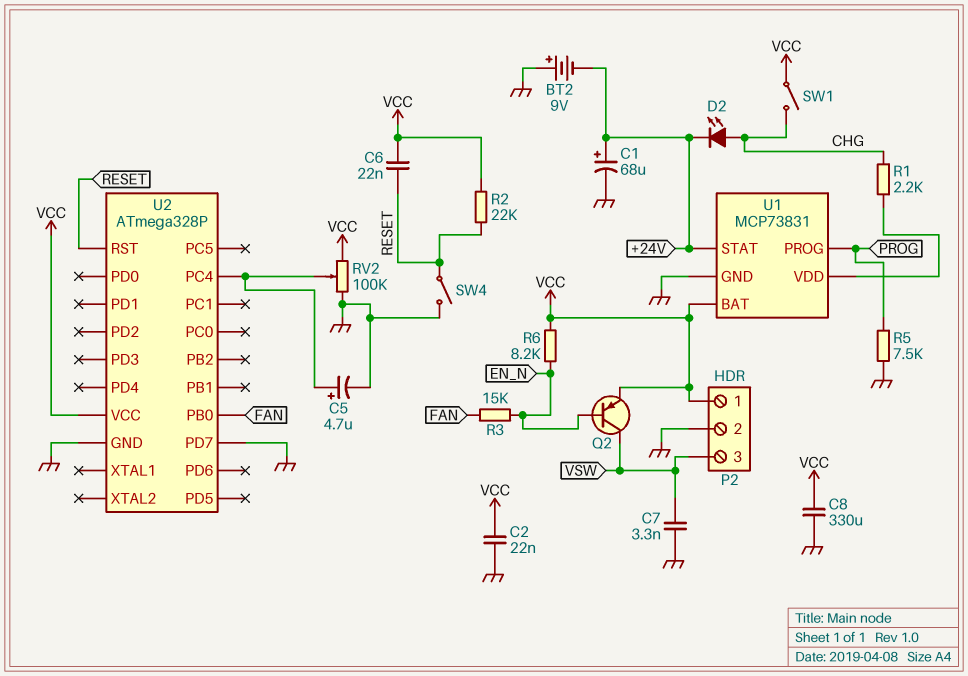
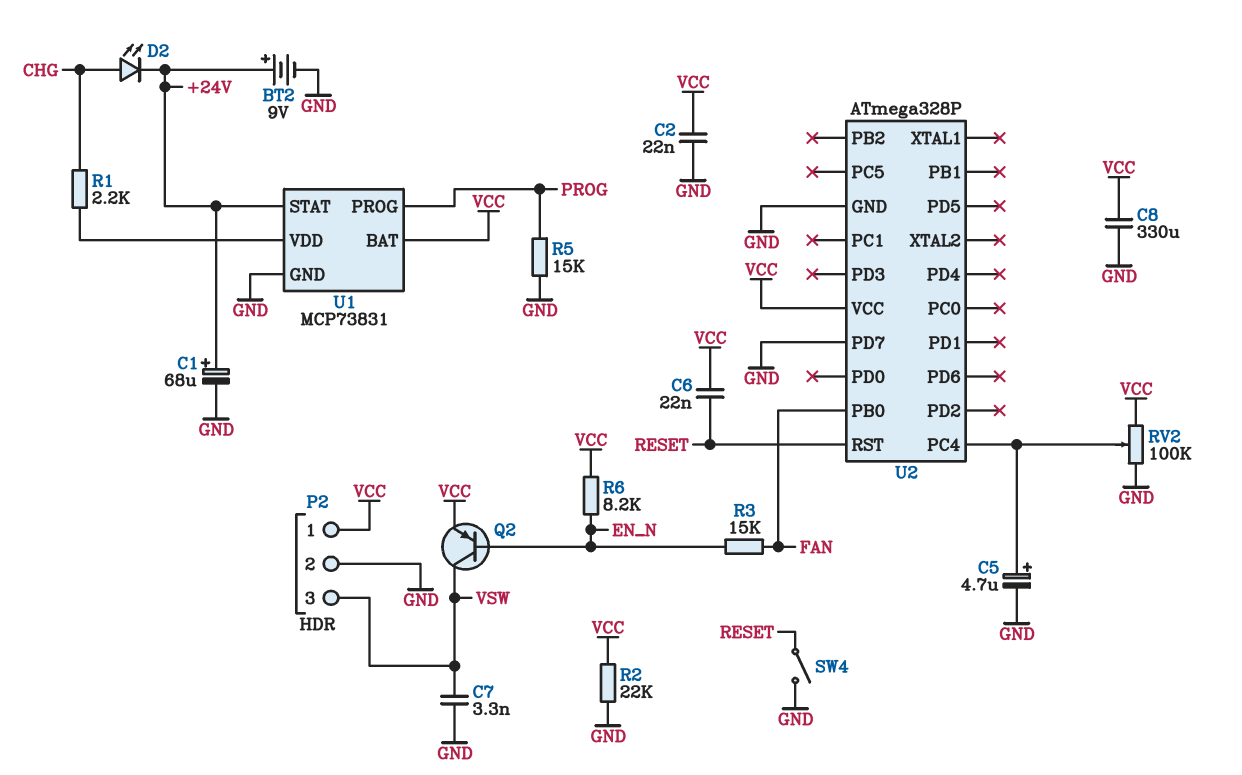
BT2: 9V (plus GND, minus +24V) -> 9V (plus +24V, minus GND)
R2: 22k (RESET, VCC) -> 22k (GND, VCC)
R5: 7.5k (GND, PROG) -> 15k (GND, PROG)
SW1: switch (CHG, VCC) -> none

